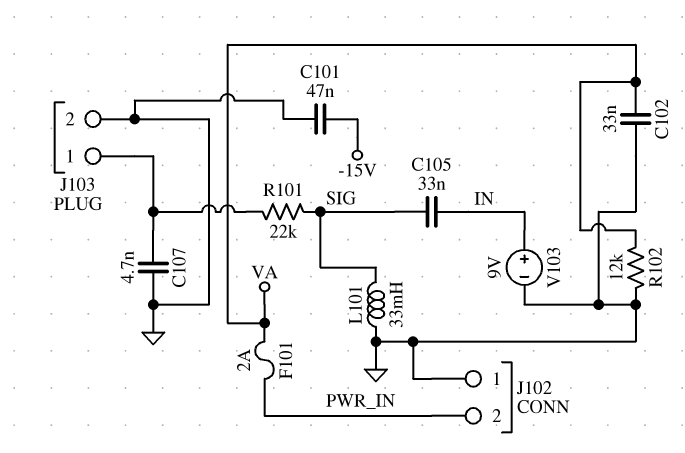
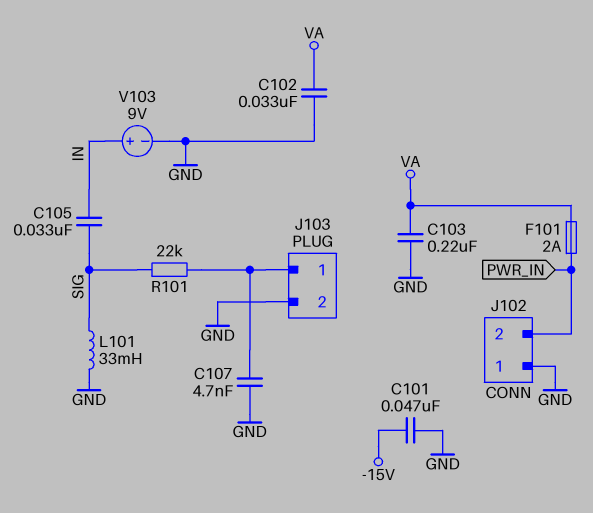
C103: none -> 220nF (GND, VA)
R102: 12k (GND, VA) -> none

